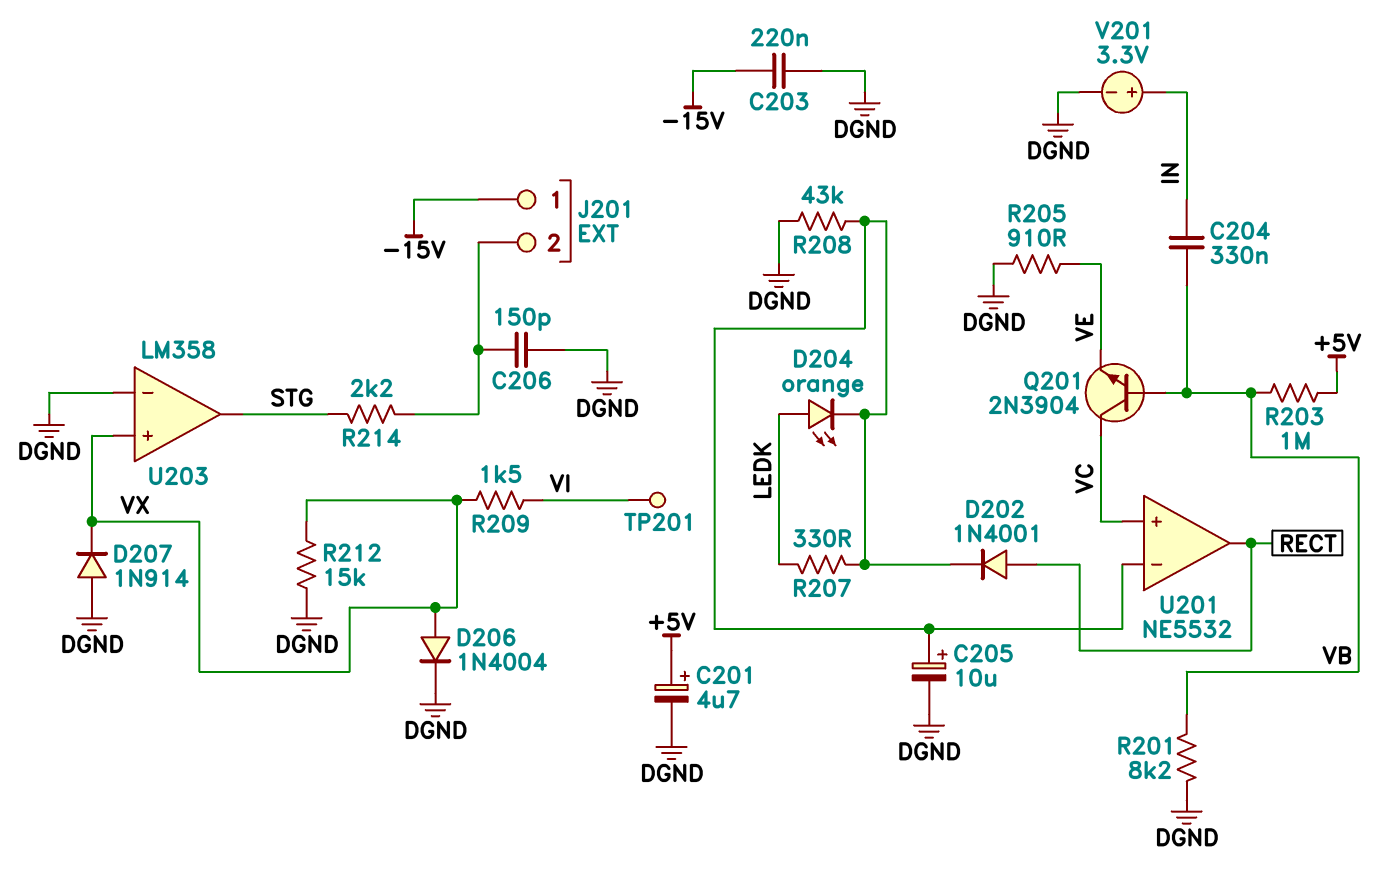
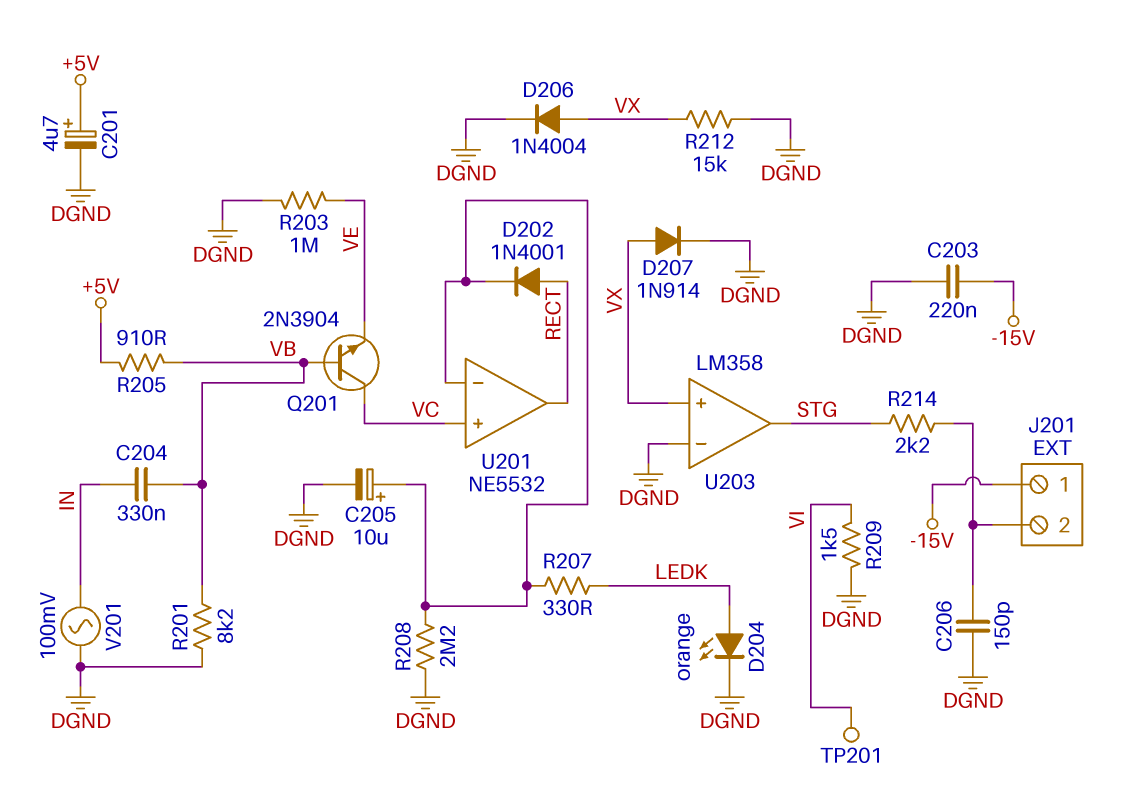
D204: LED orange (A LEDK, K U201/in-) -> LED orange (A LEDK, K DGND)
D207: diode 1N914 (A DGND, K VX) -> diode 1N914 (A VX, K DGND)
R203: 1M (+5V, VB) -> 1M (DGND, VE)
R205: 910 (DGND, VE) -> 910 (+5V, VB)
R208: 43k (DGND, U201/in-) -> 2.2M (DGND, U201/in-)
R209: 1.5k (VI, VX) -> 1.5k (DGND, VI)
V201: 3.3V (plus IN, minus DGND) -> AC 100mV (DGND, IN)

